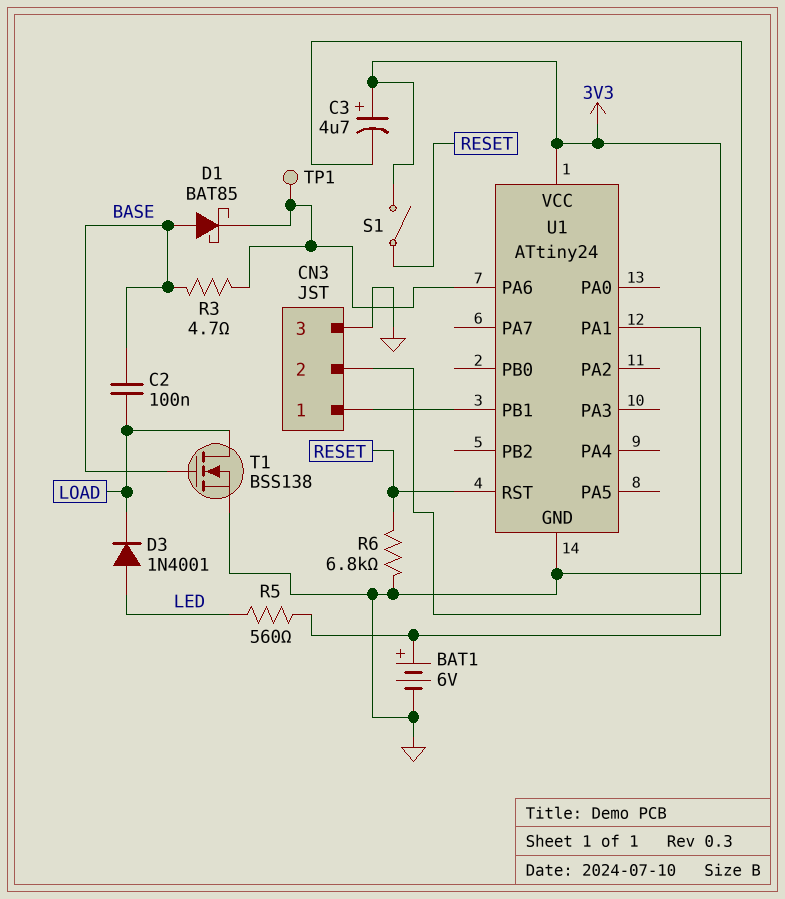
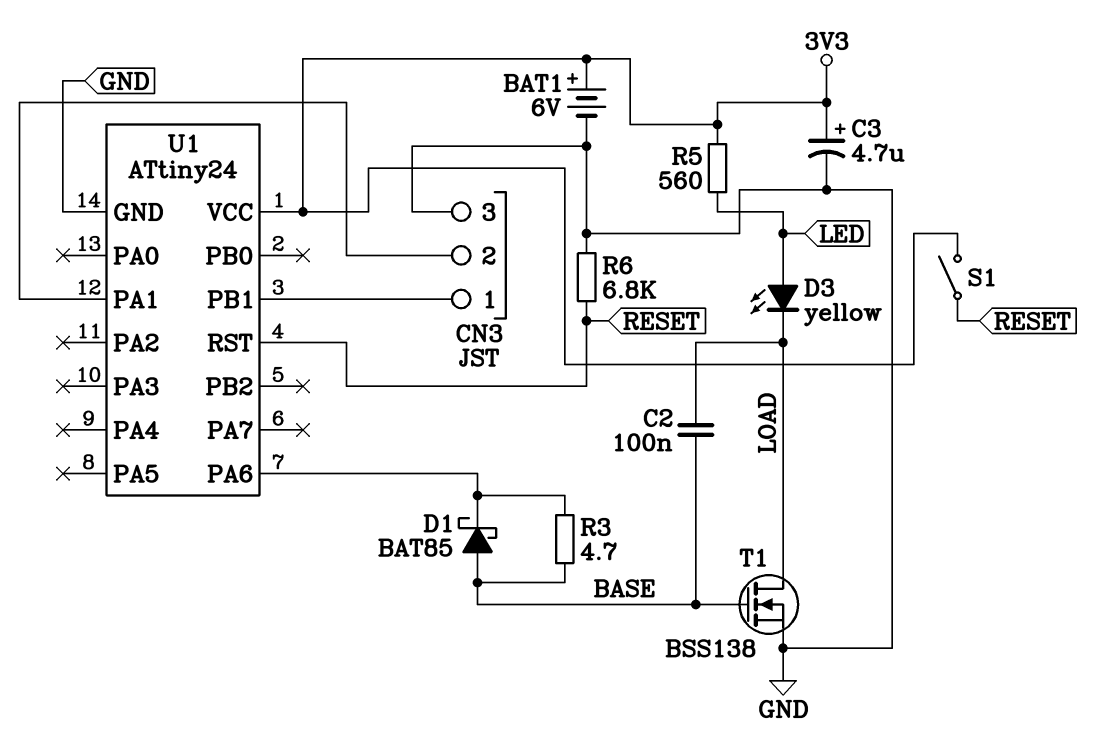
D3: diode 1N4001 (A LED, K LOAD) -> LED yellow (A LED, K LOAD)
TP1: test point (U1/PA6) -> none

